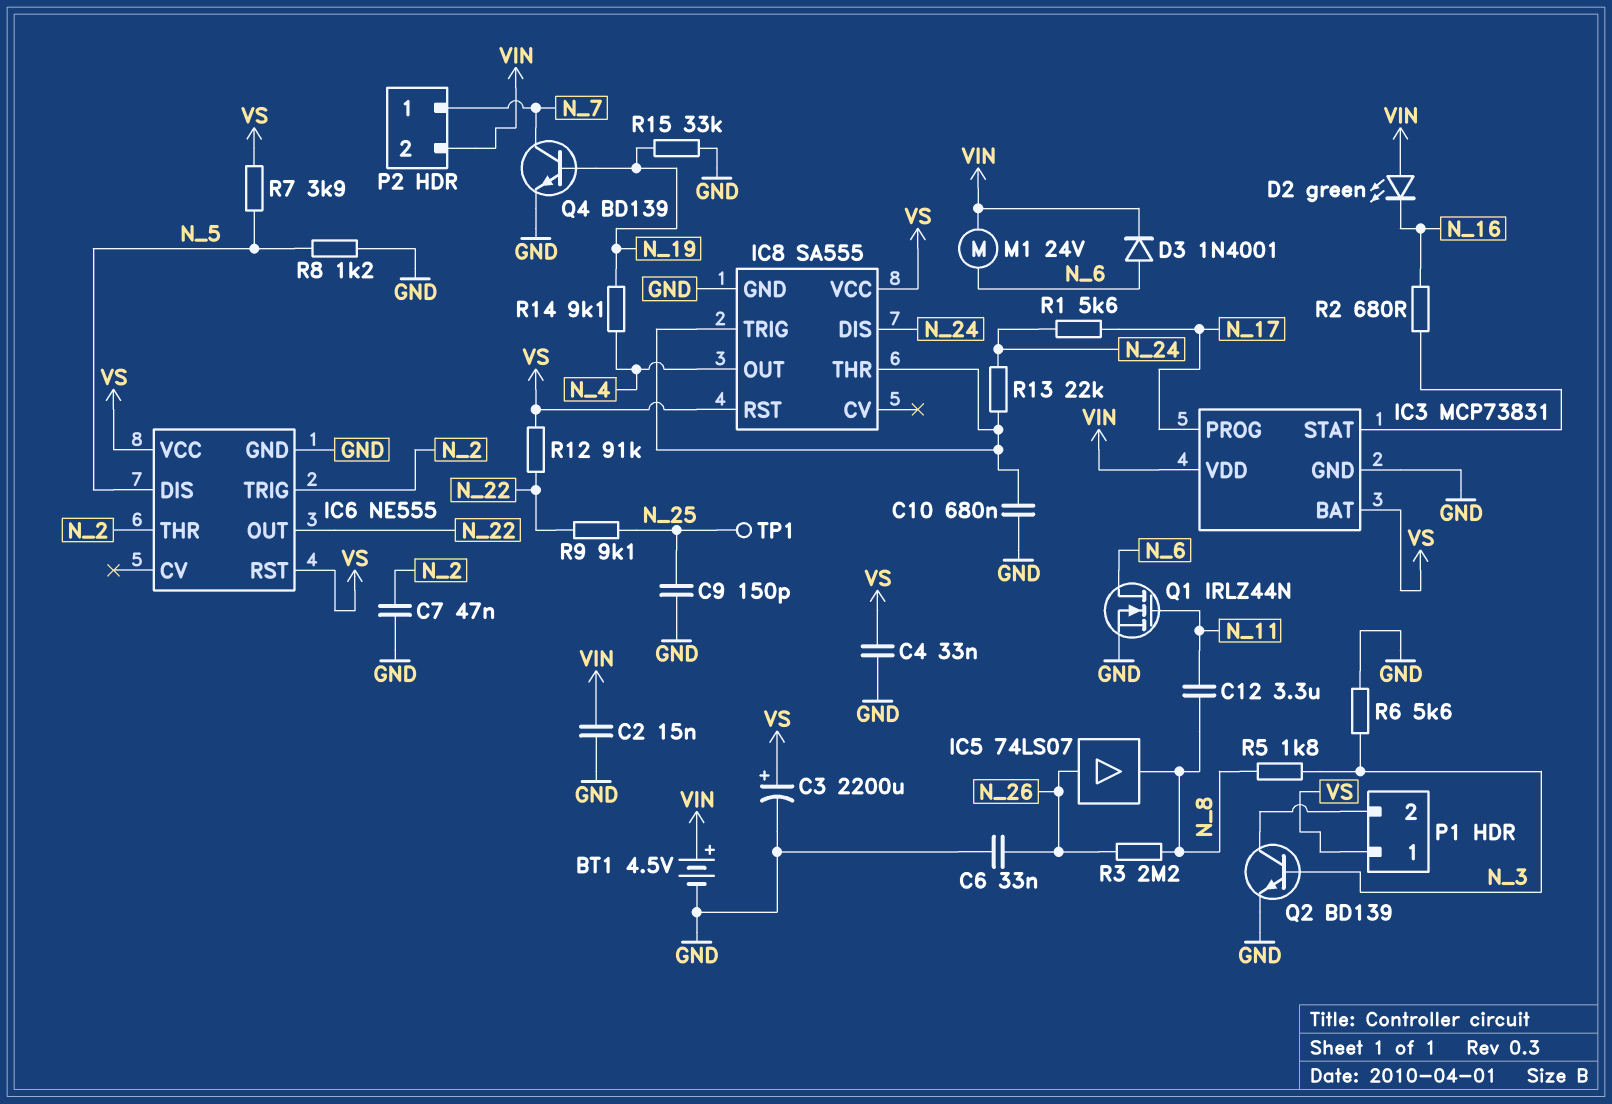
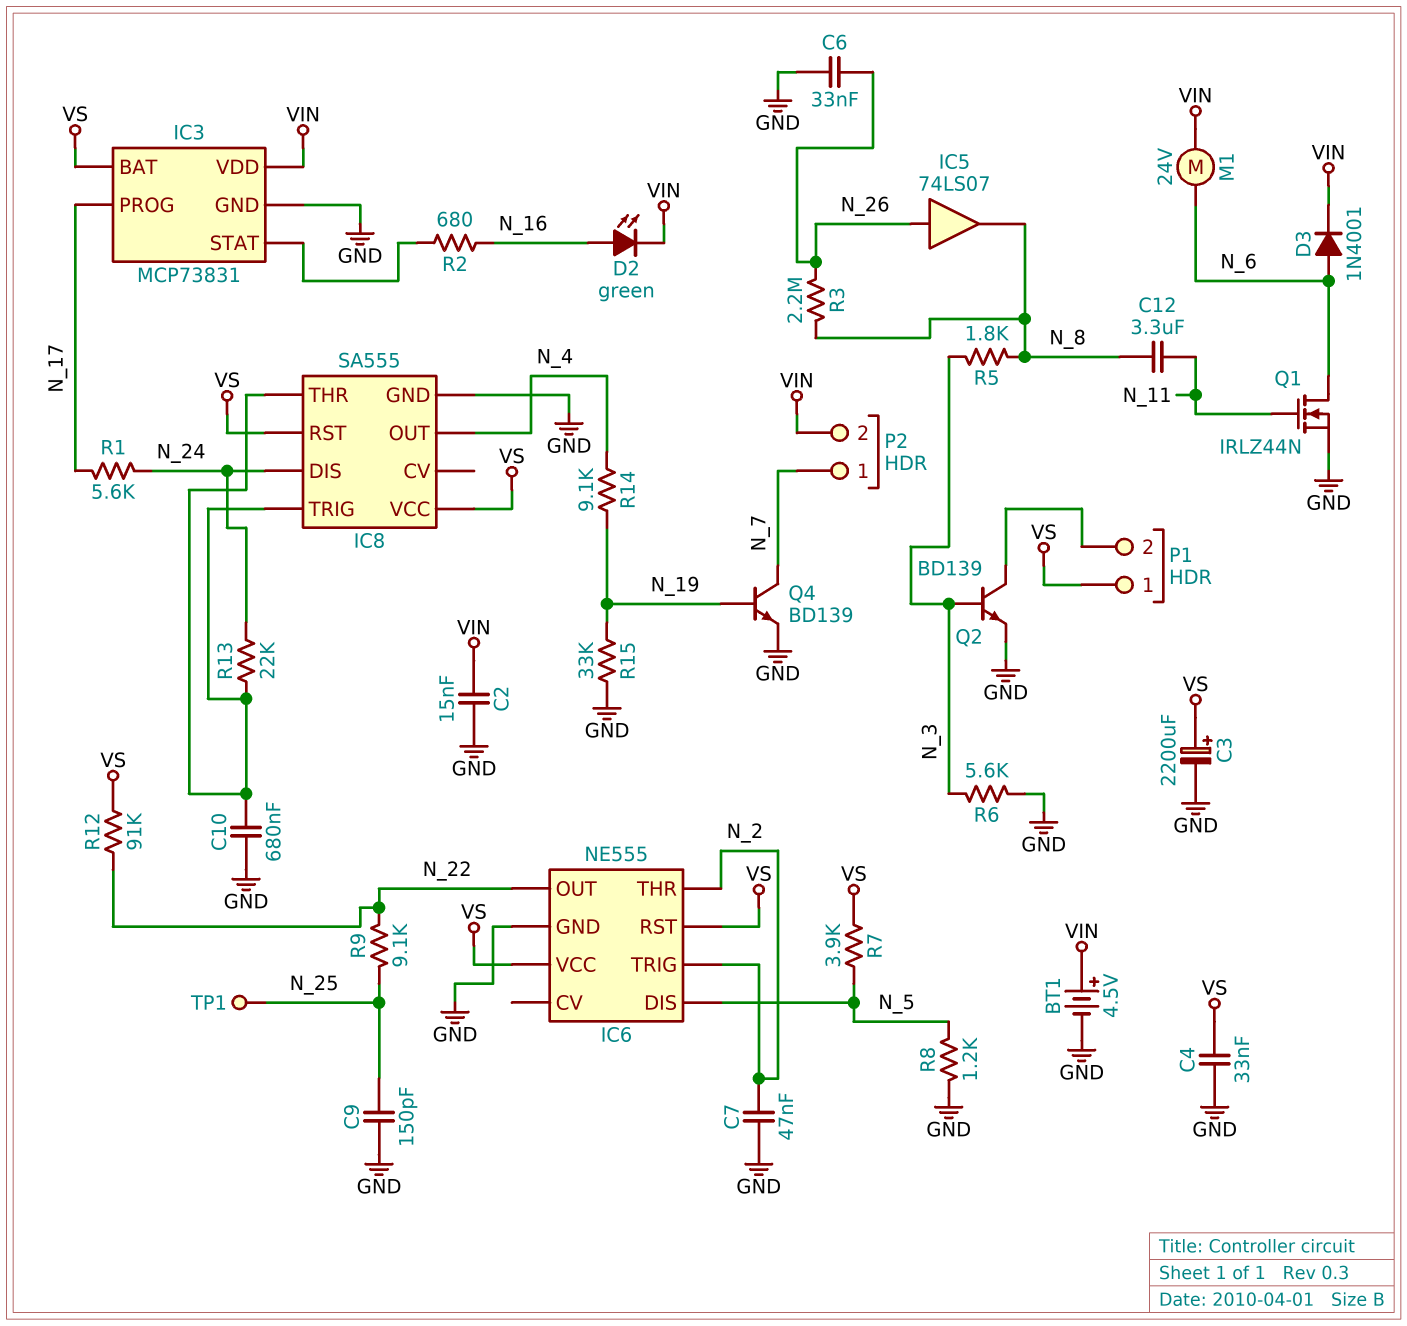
D2: LED green (A VIN, K N_16) -> LED green (A N_16, K VIN)

